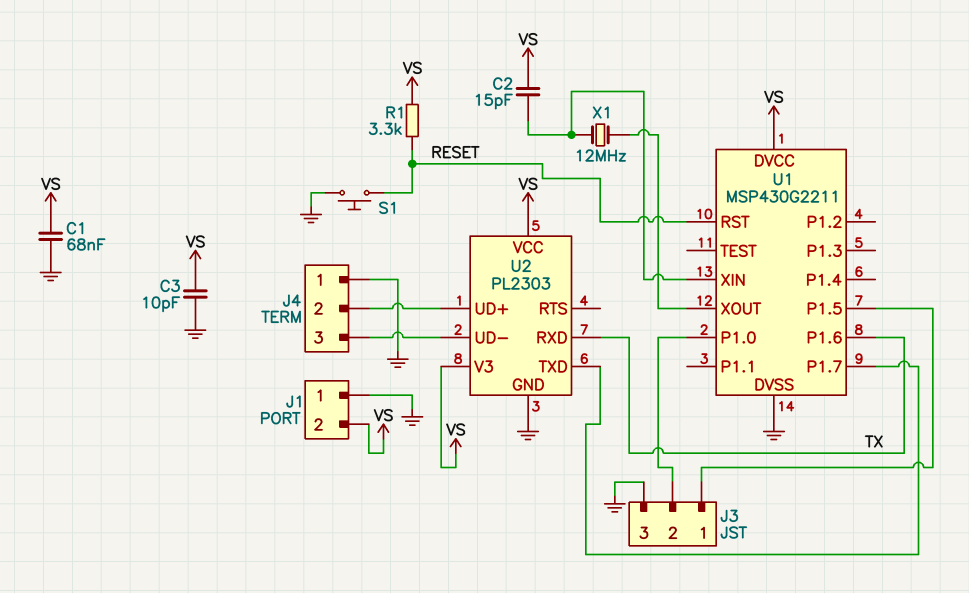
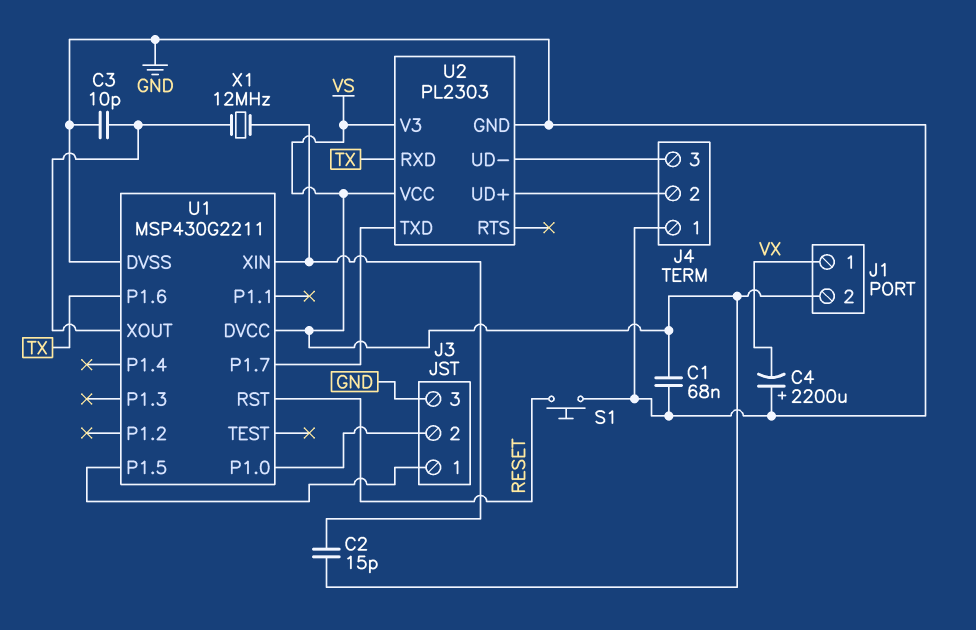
C3: 10pF (GND, VS) -> 10pF (GND, U1/XOUT)
C4: none -> 2200uF (plus GND, minus VX)
J1 pin 1: GND -> VX
R1: 3.3k (RESET, VS) -> none

